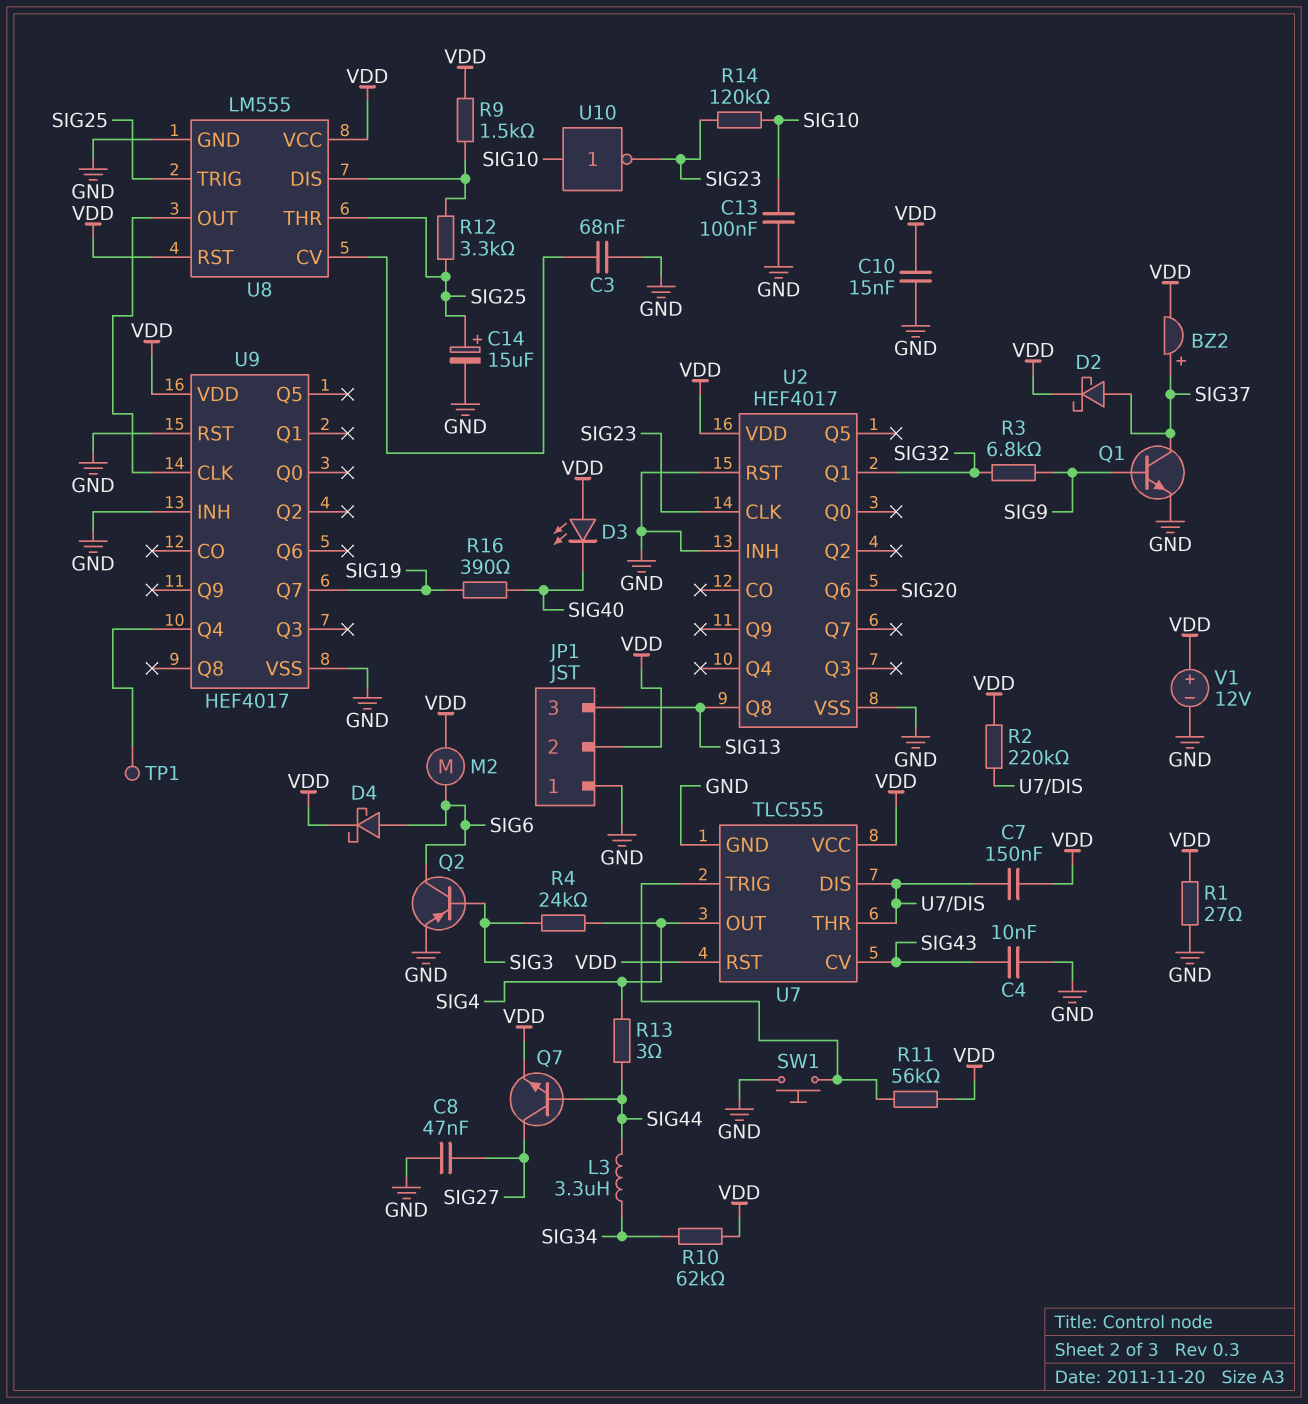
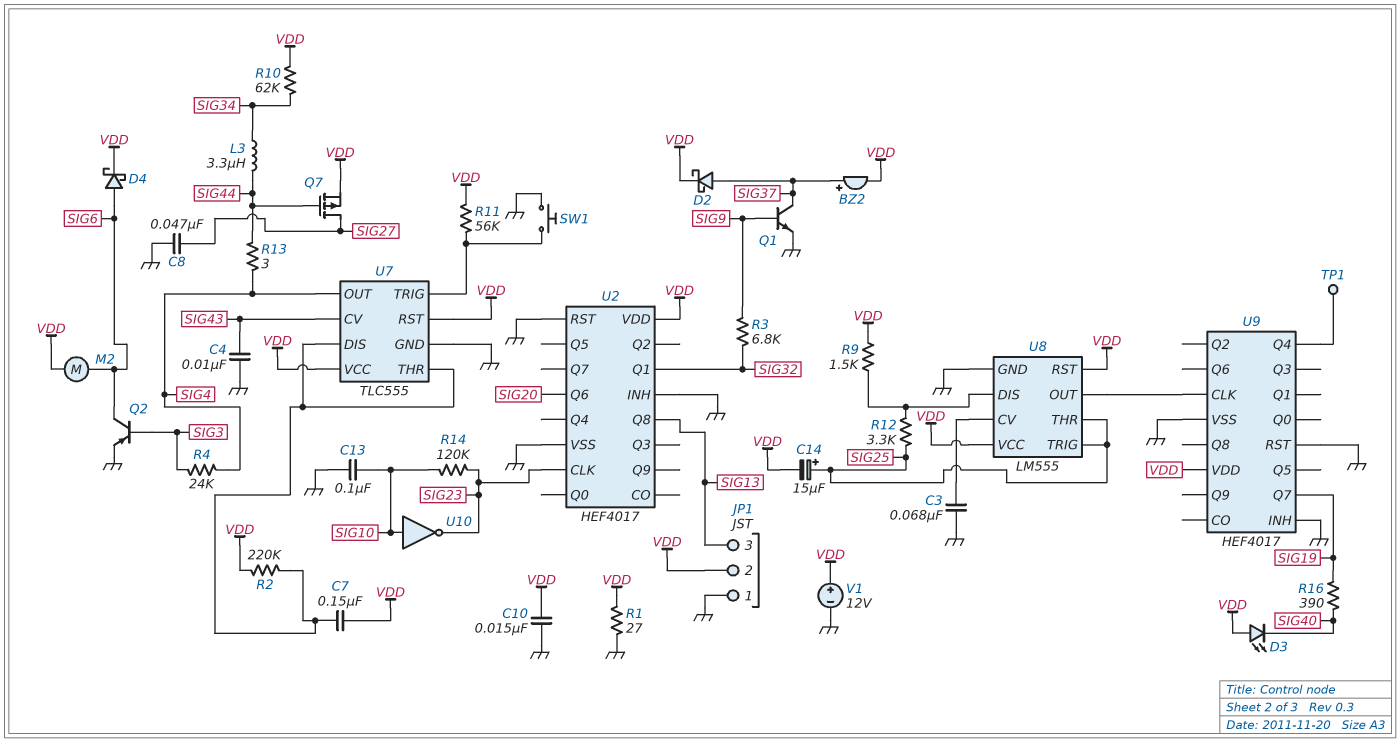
C14: 15uF (plus SIG25, minus GND) -> 15uF (plus SIG25, minus VDD)
Q7: NPN (B SIG44, C SIG27, E VDD) -> PMOS (G SIG44, D SIG27, S VDD)

